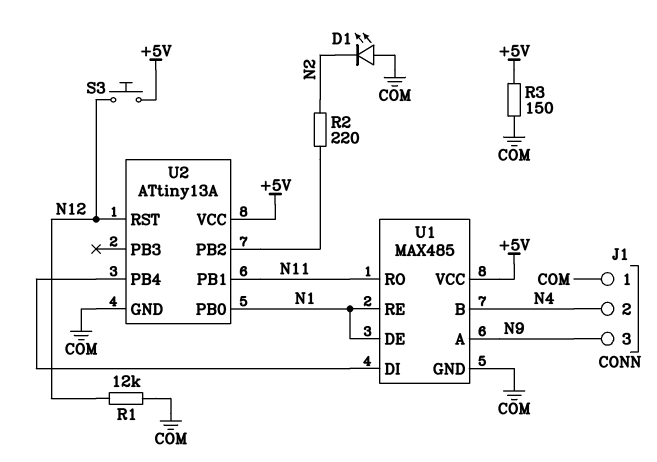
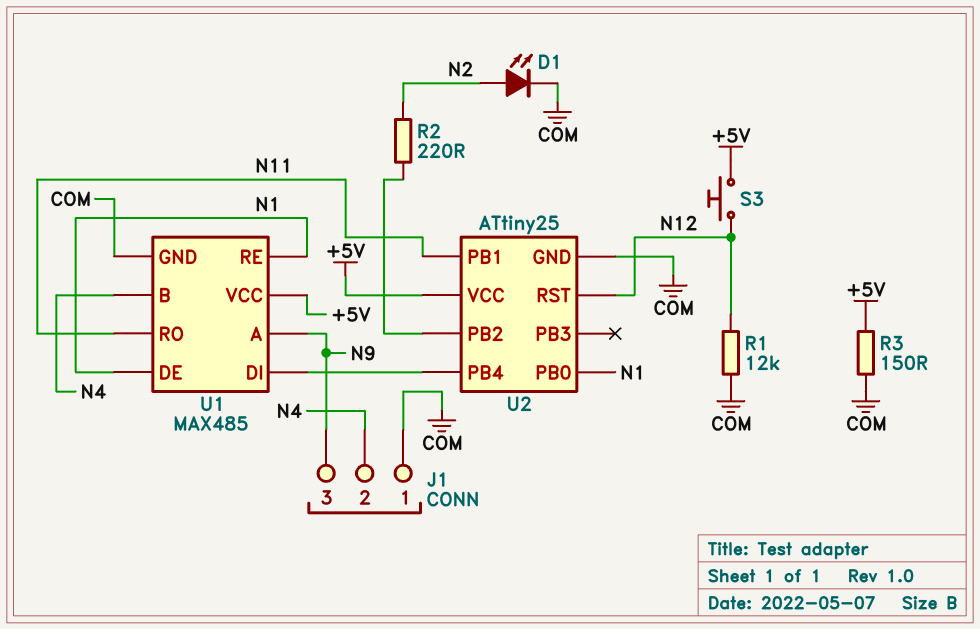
D1: LED (A COM, K N2) -> LED (A N2, K COM)
U2: ATtiny13A -> ATtiny25

